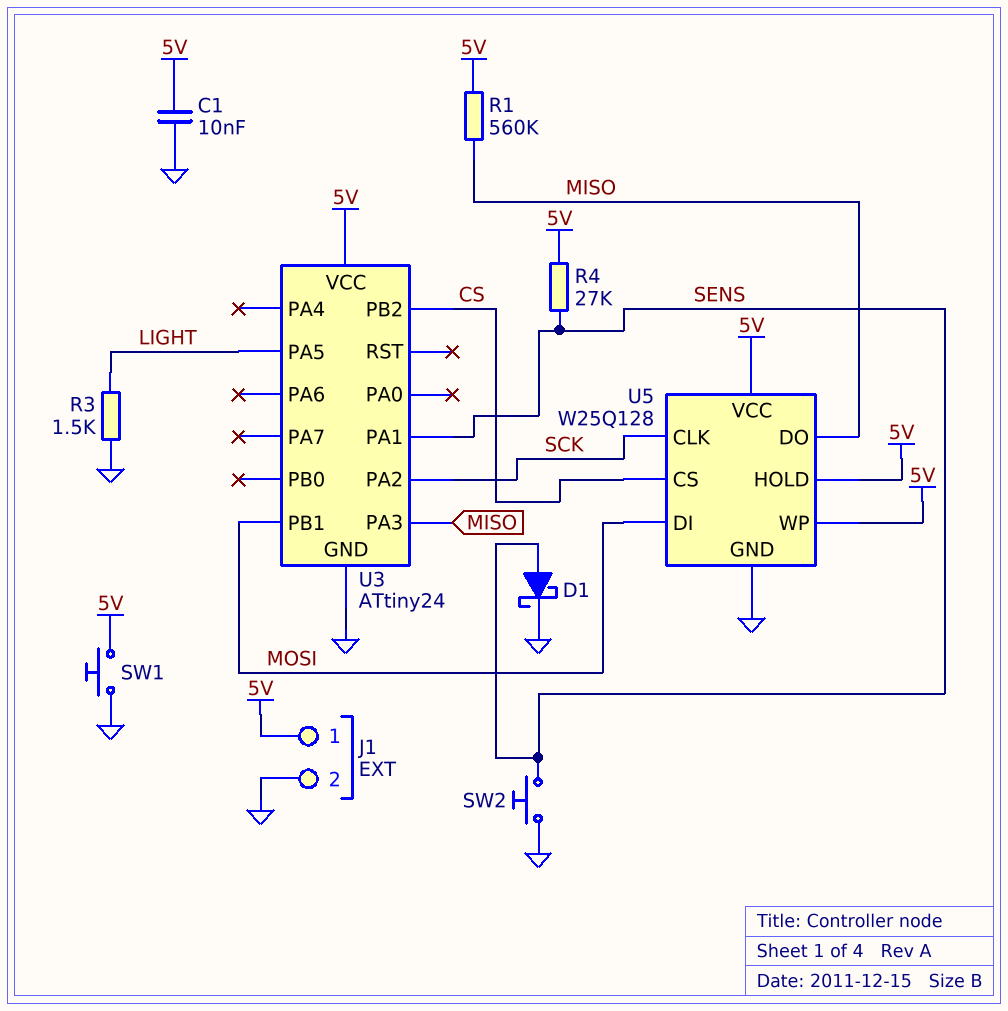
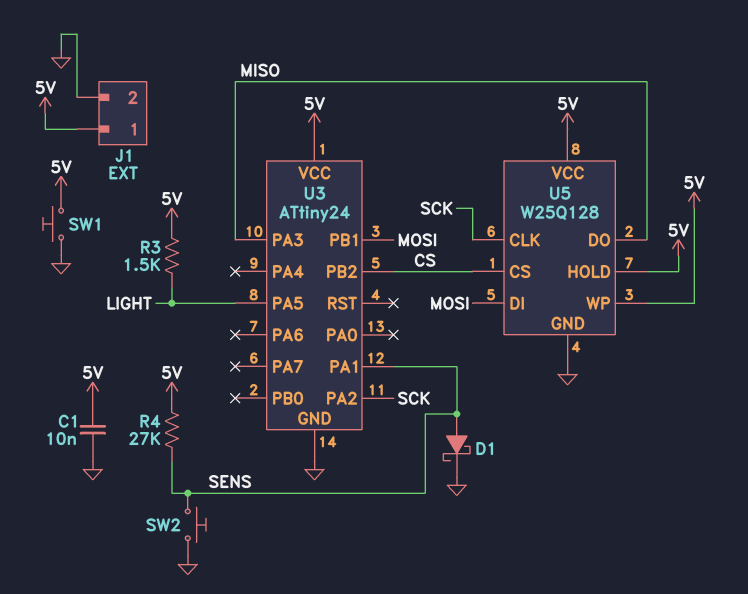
R1: 560k (5V, MISO) -> none
R3: 1.5k (GND, LIGHT) -> 1.5k (5V, LIGHT)

